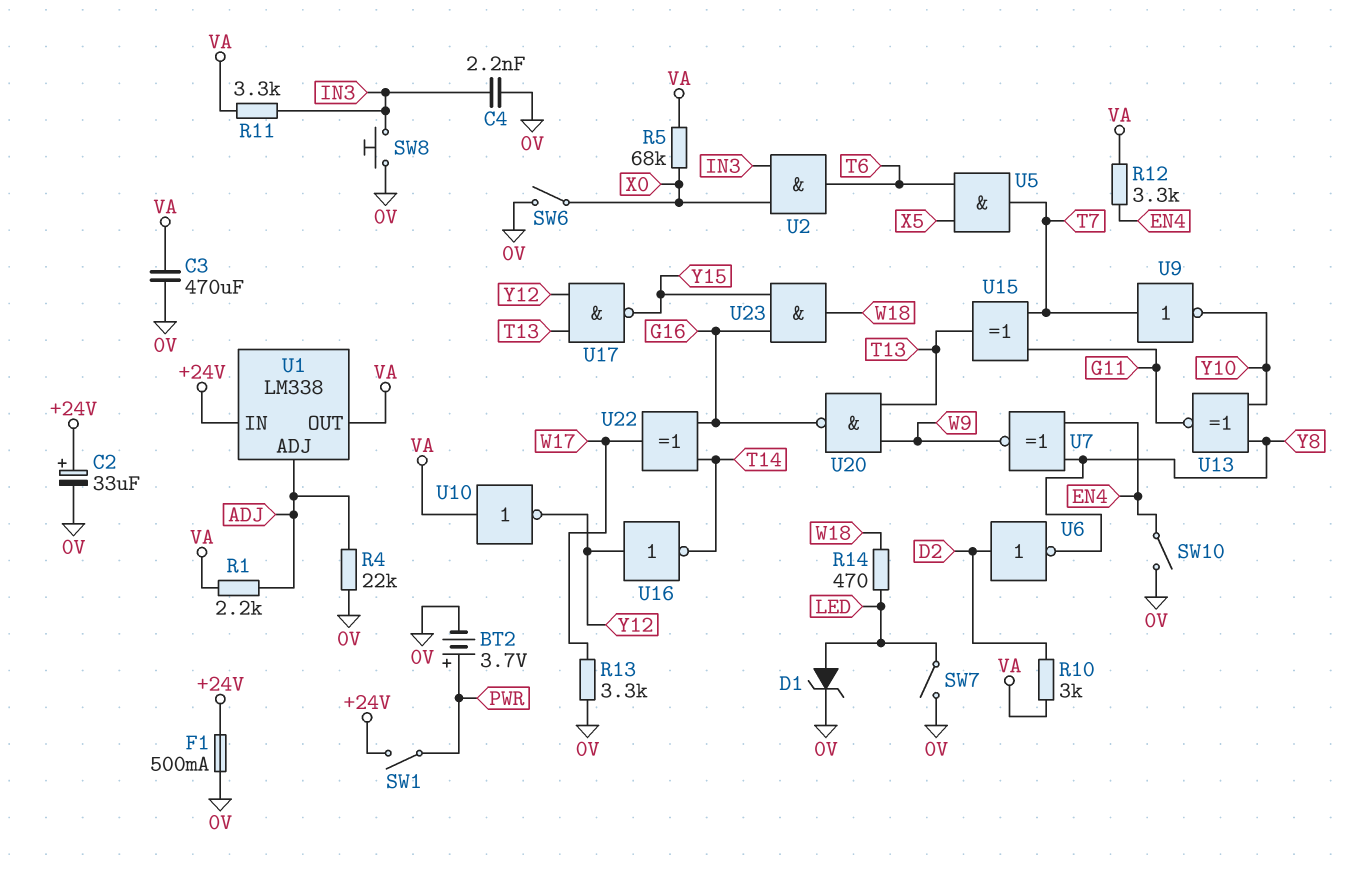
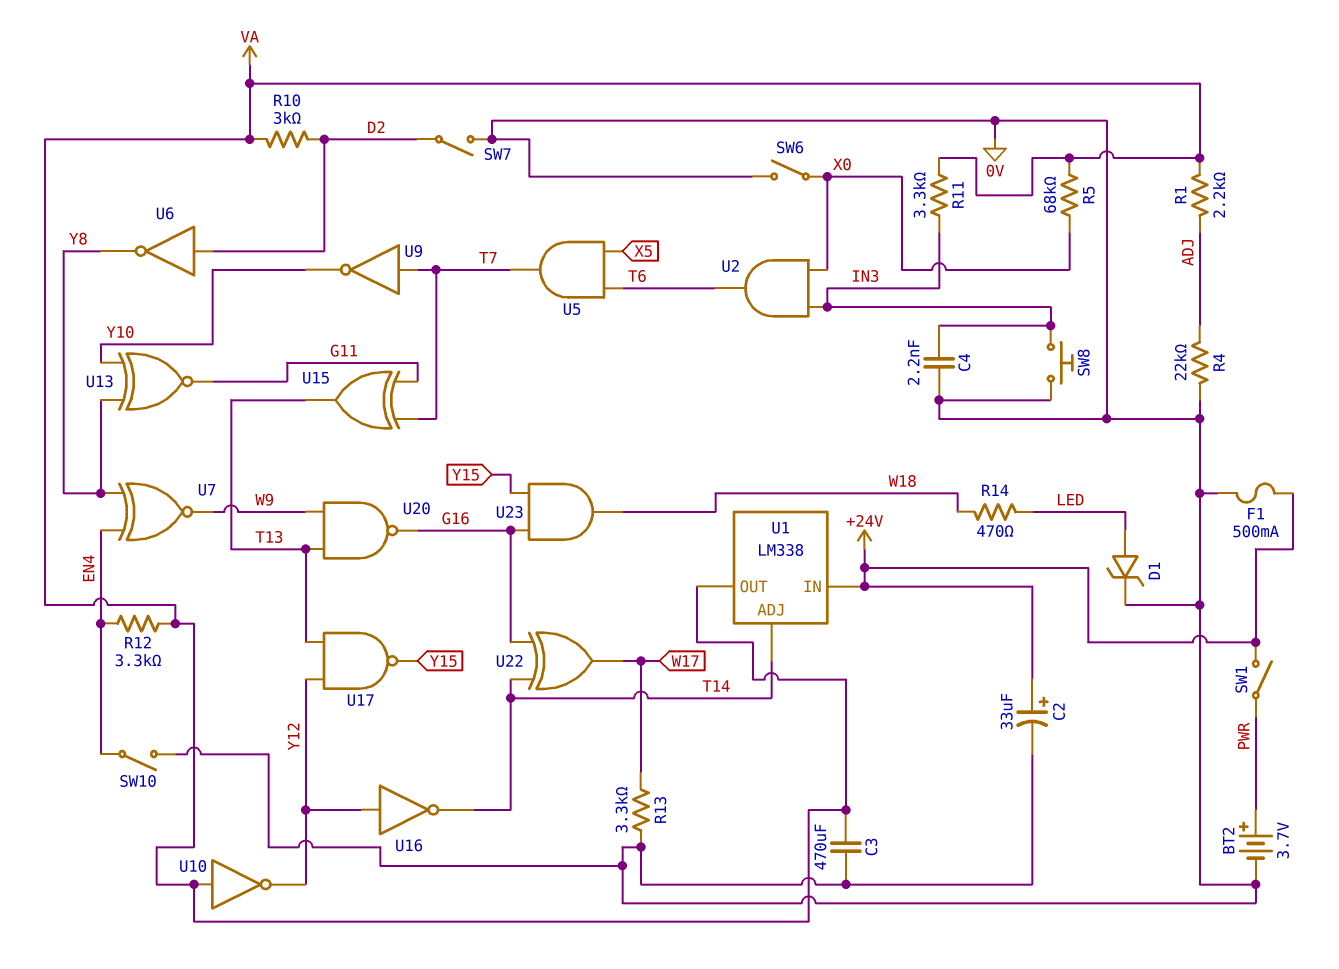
SW7: switch (0V, LED) -> switch (0V, D2)
U1 pin ADJ: ADJ -> T14

